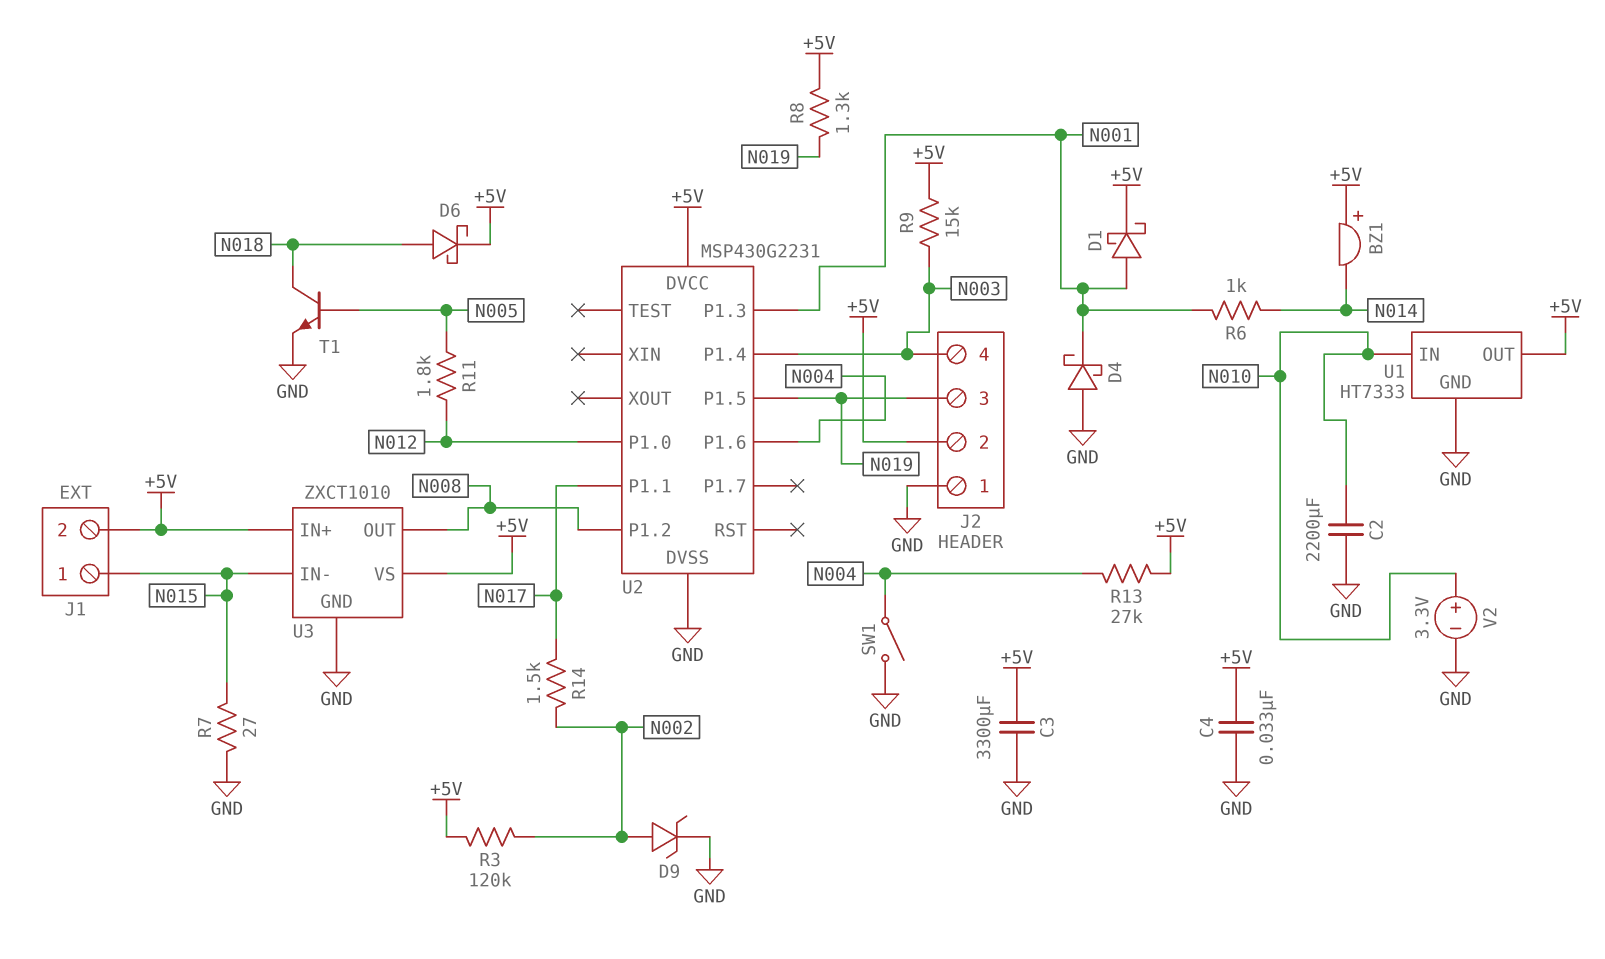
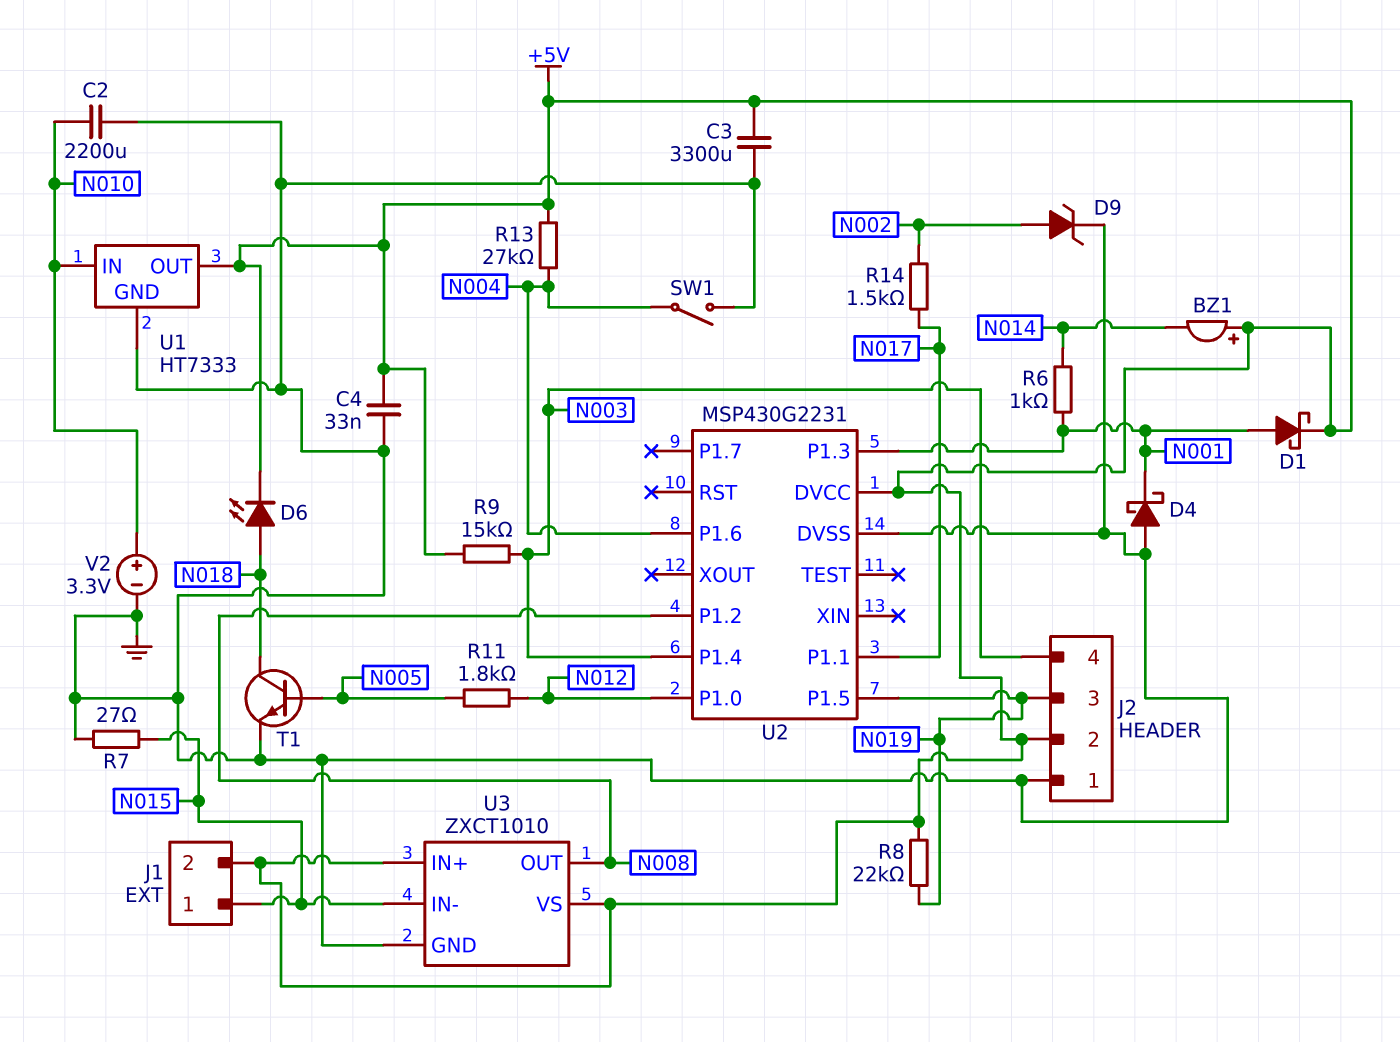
D6: schottky (A N018, K +5V) -> LED (A N018, K +5V)
R3: 120k (+5V, N002) -> none
R8: 1.3k (+5V, N019) -> 22k (+5V, N019)

